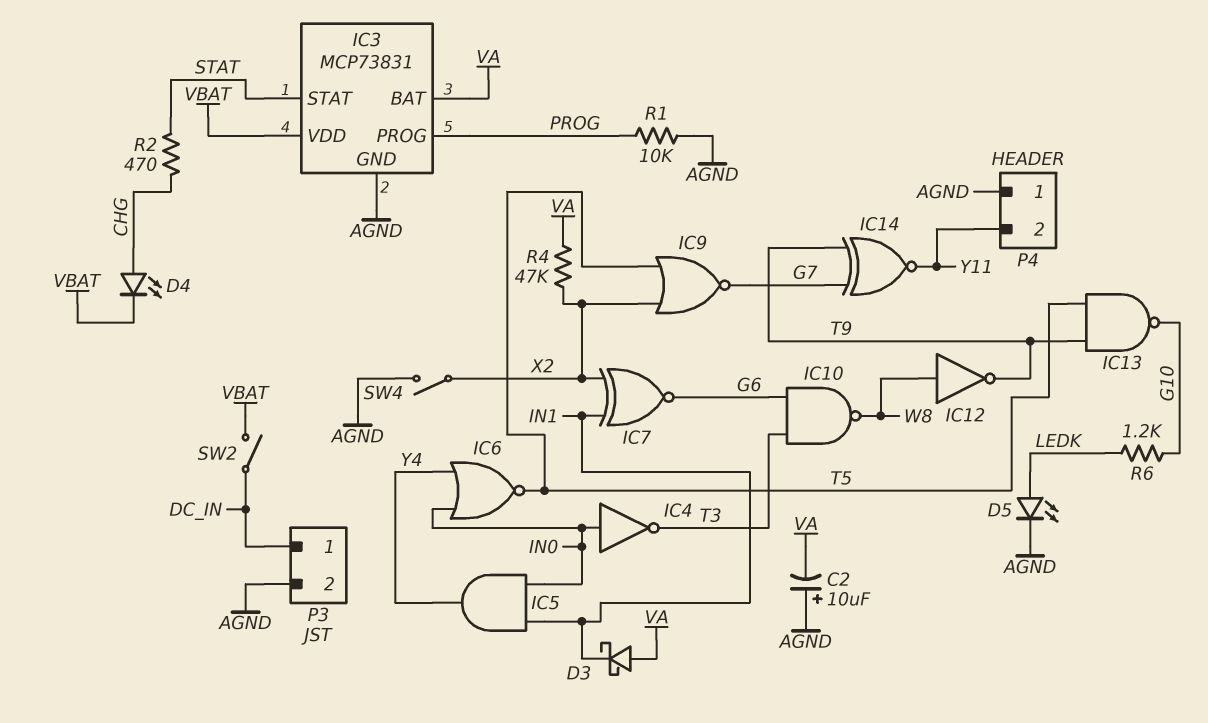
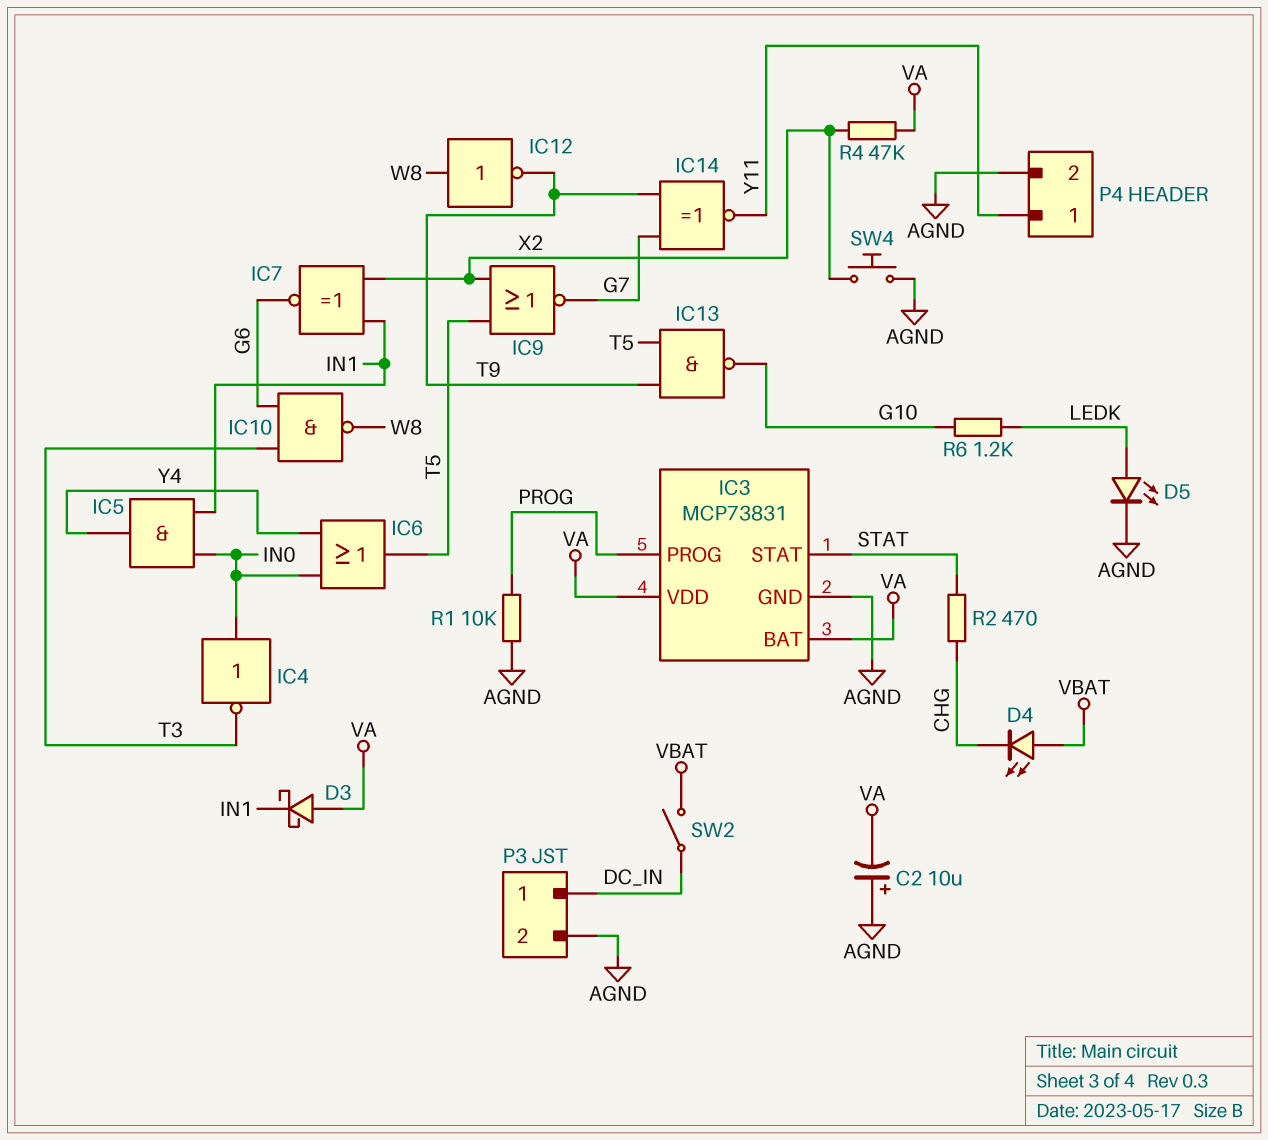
D4: LED (A CHG, K VBAT) -> LED (A VBAT, K CHG)
IC3 pin VDD: VBAT -> VA
IC6: NOR (in IN0, in Y4, out T5) -> OR (in IN0, in Y4, out T5)
P4 pin 1: AGND -> Y11
P4 pin 2: Y11 -> AGND
SW4: switch (AGND, X2) -> button (AGND, X2)

